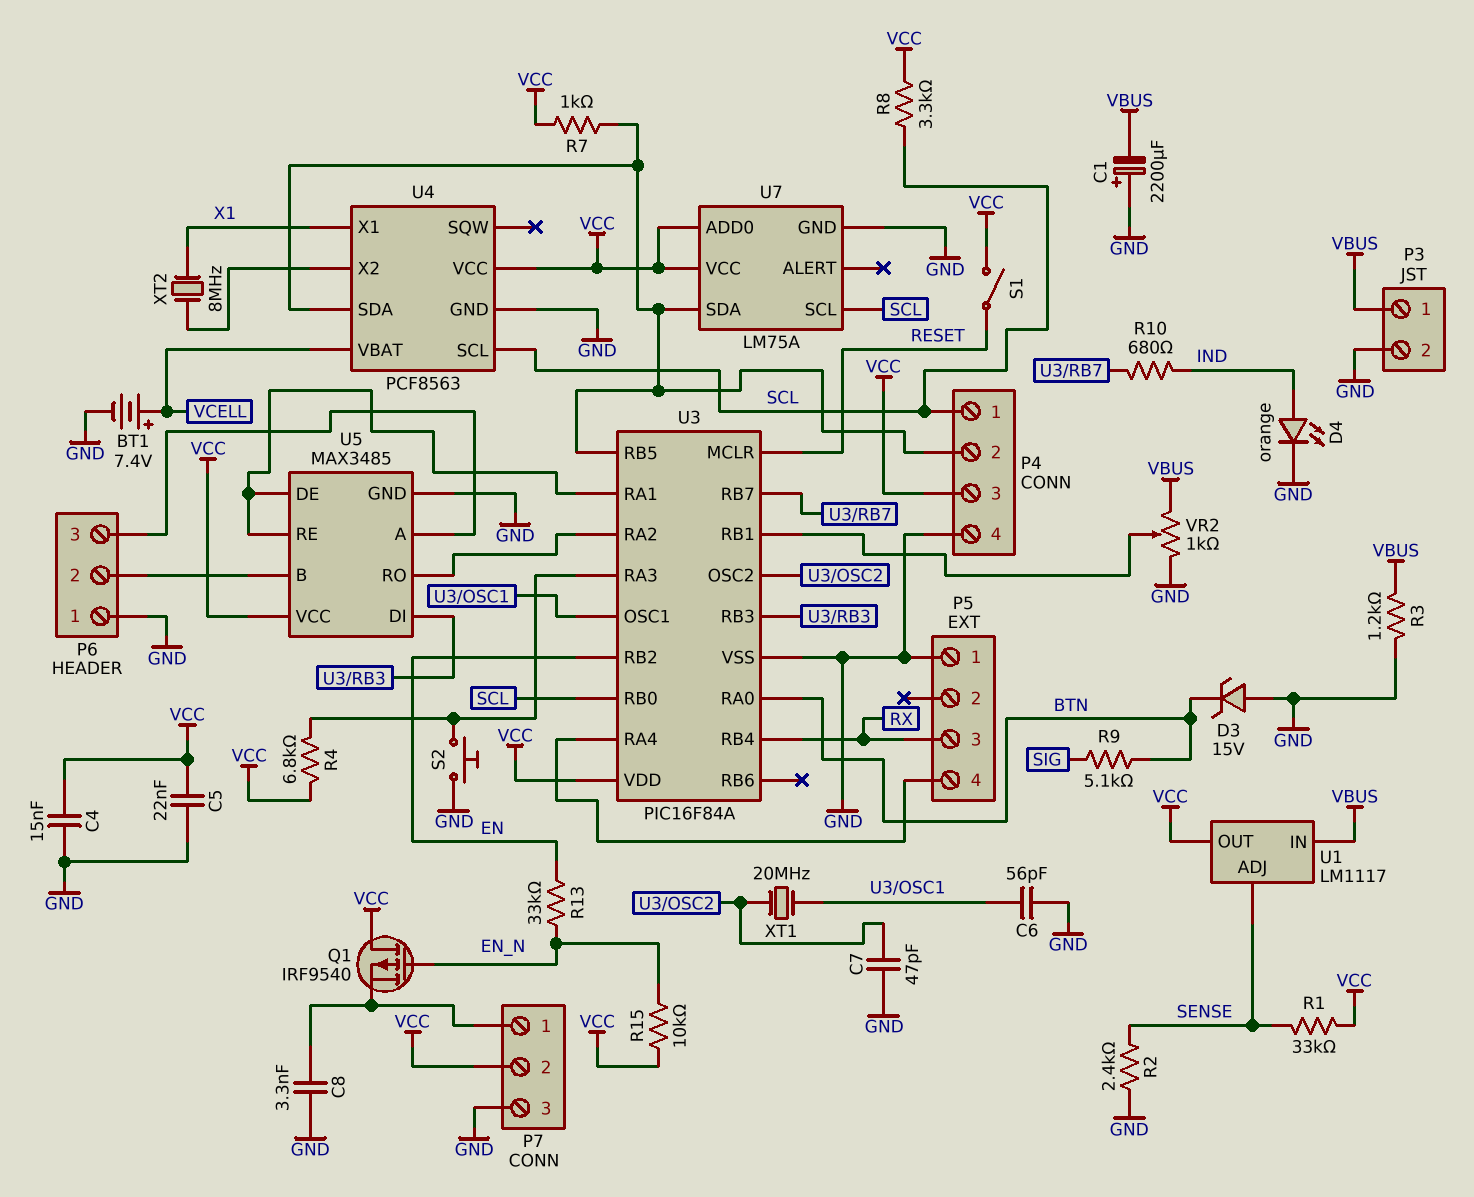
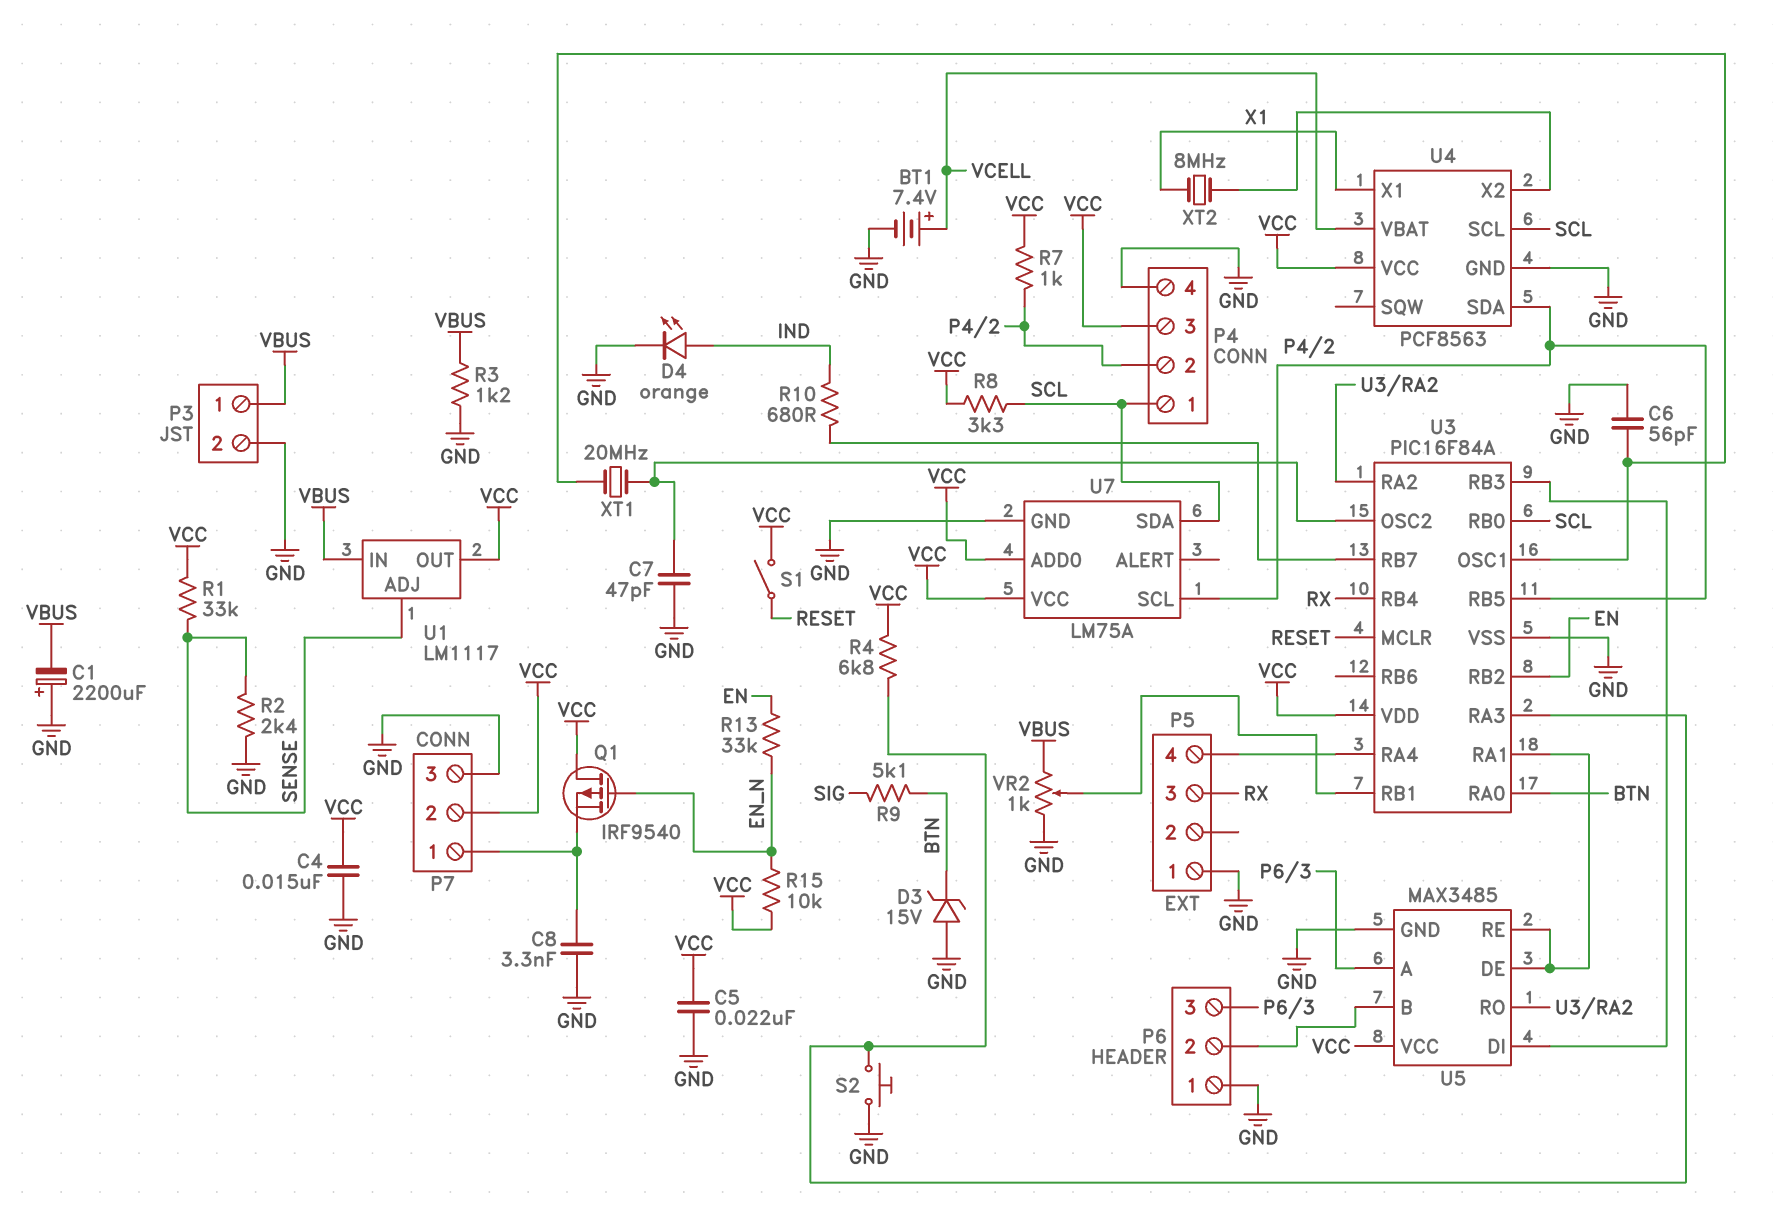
U7 pin SCL: SCL -> P4/2
U7 pin SDA: P4/2 -> SCL

